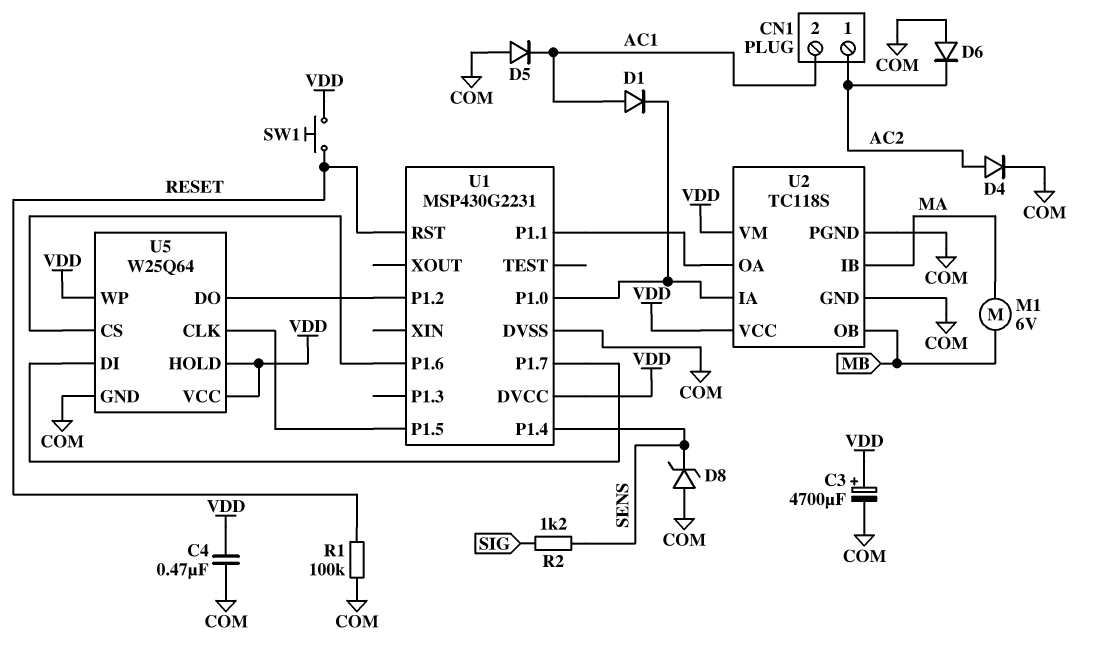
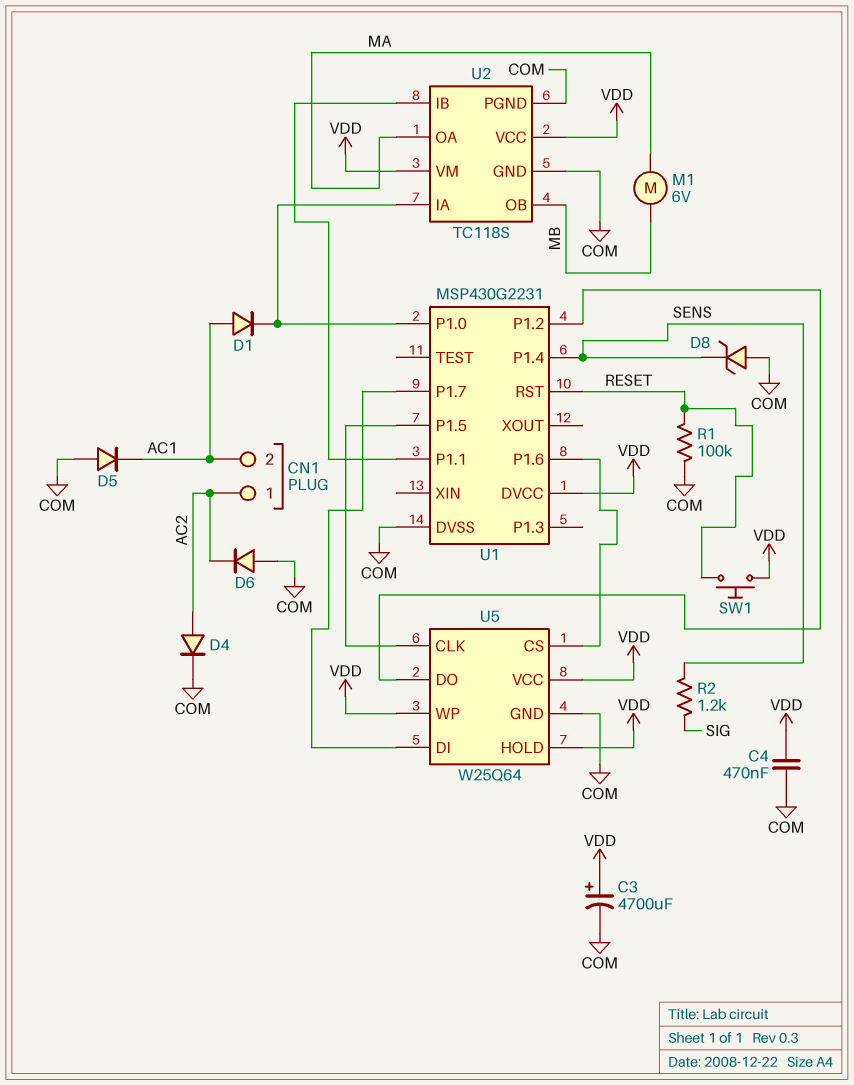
U2 pin IB: MA -> U1/P1.1
U2 pin OA: U1/P1.1 -> MA

